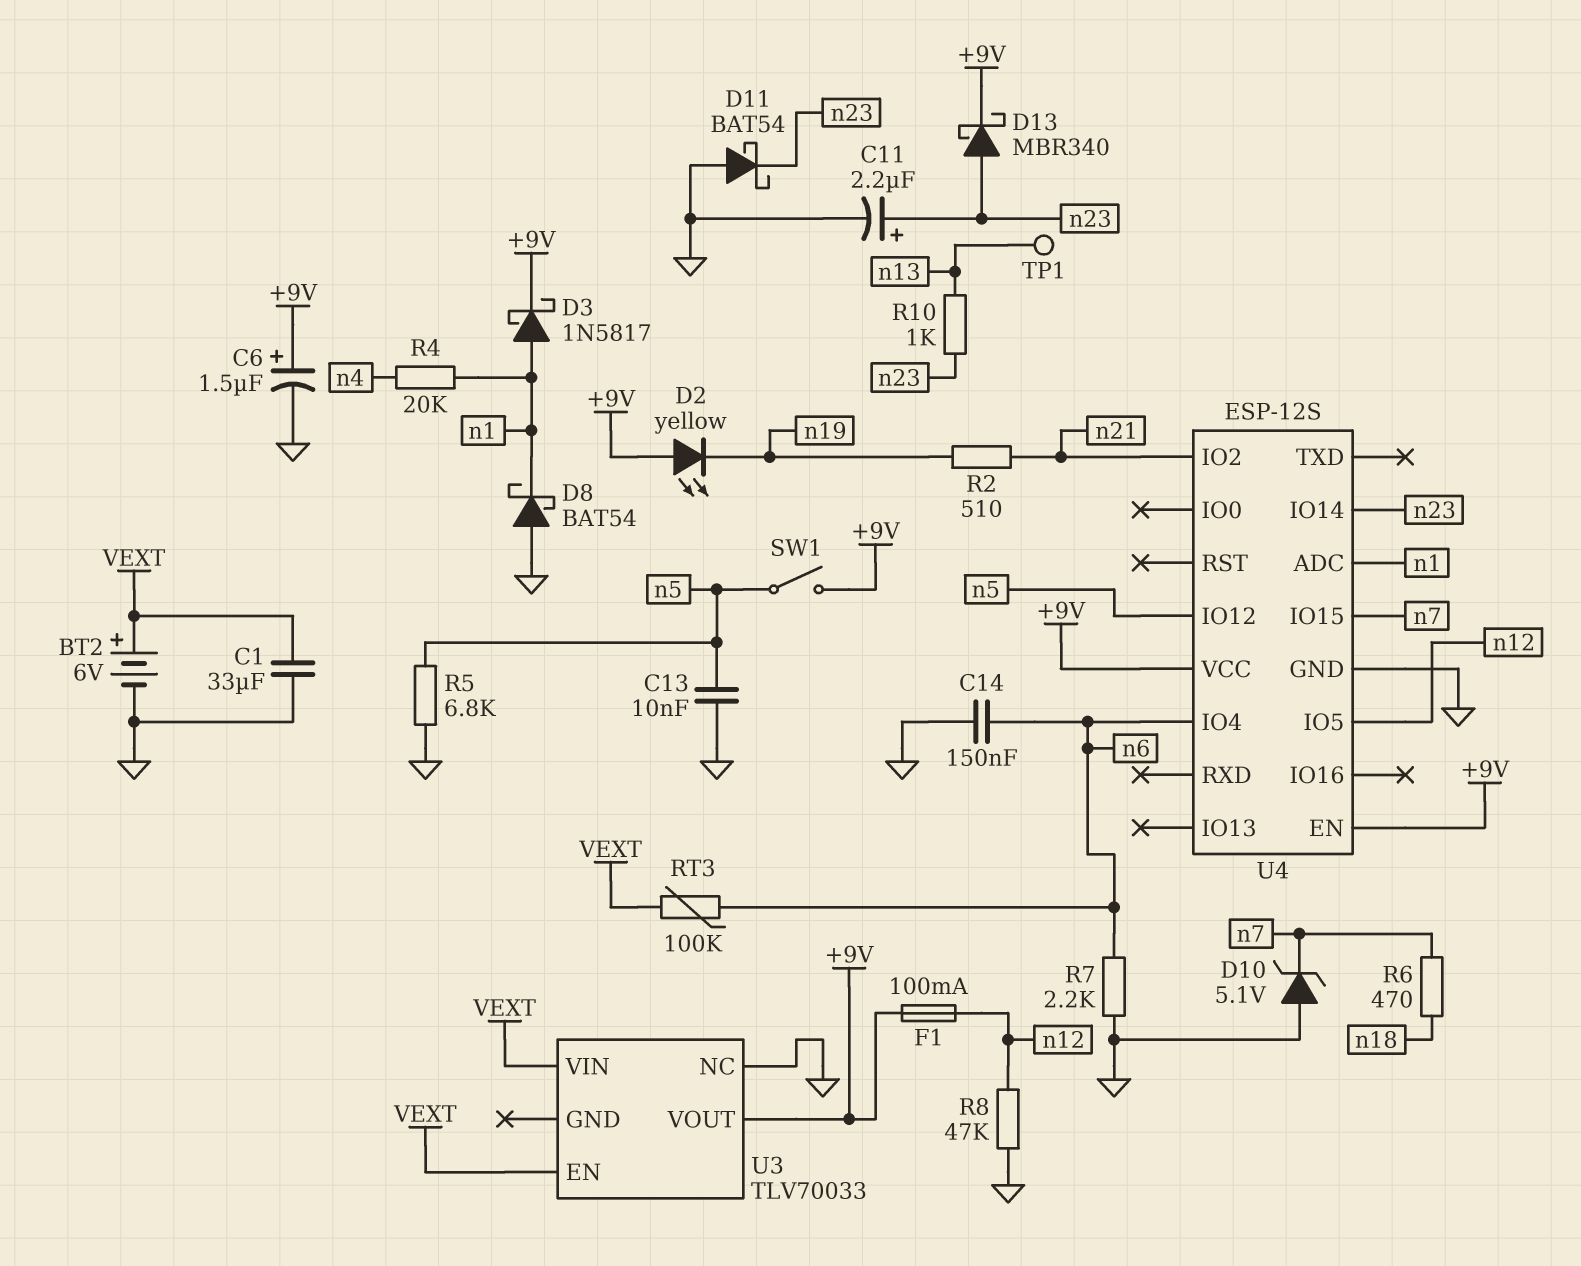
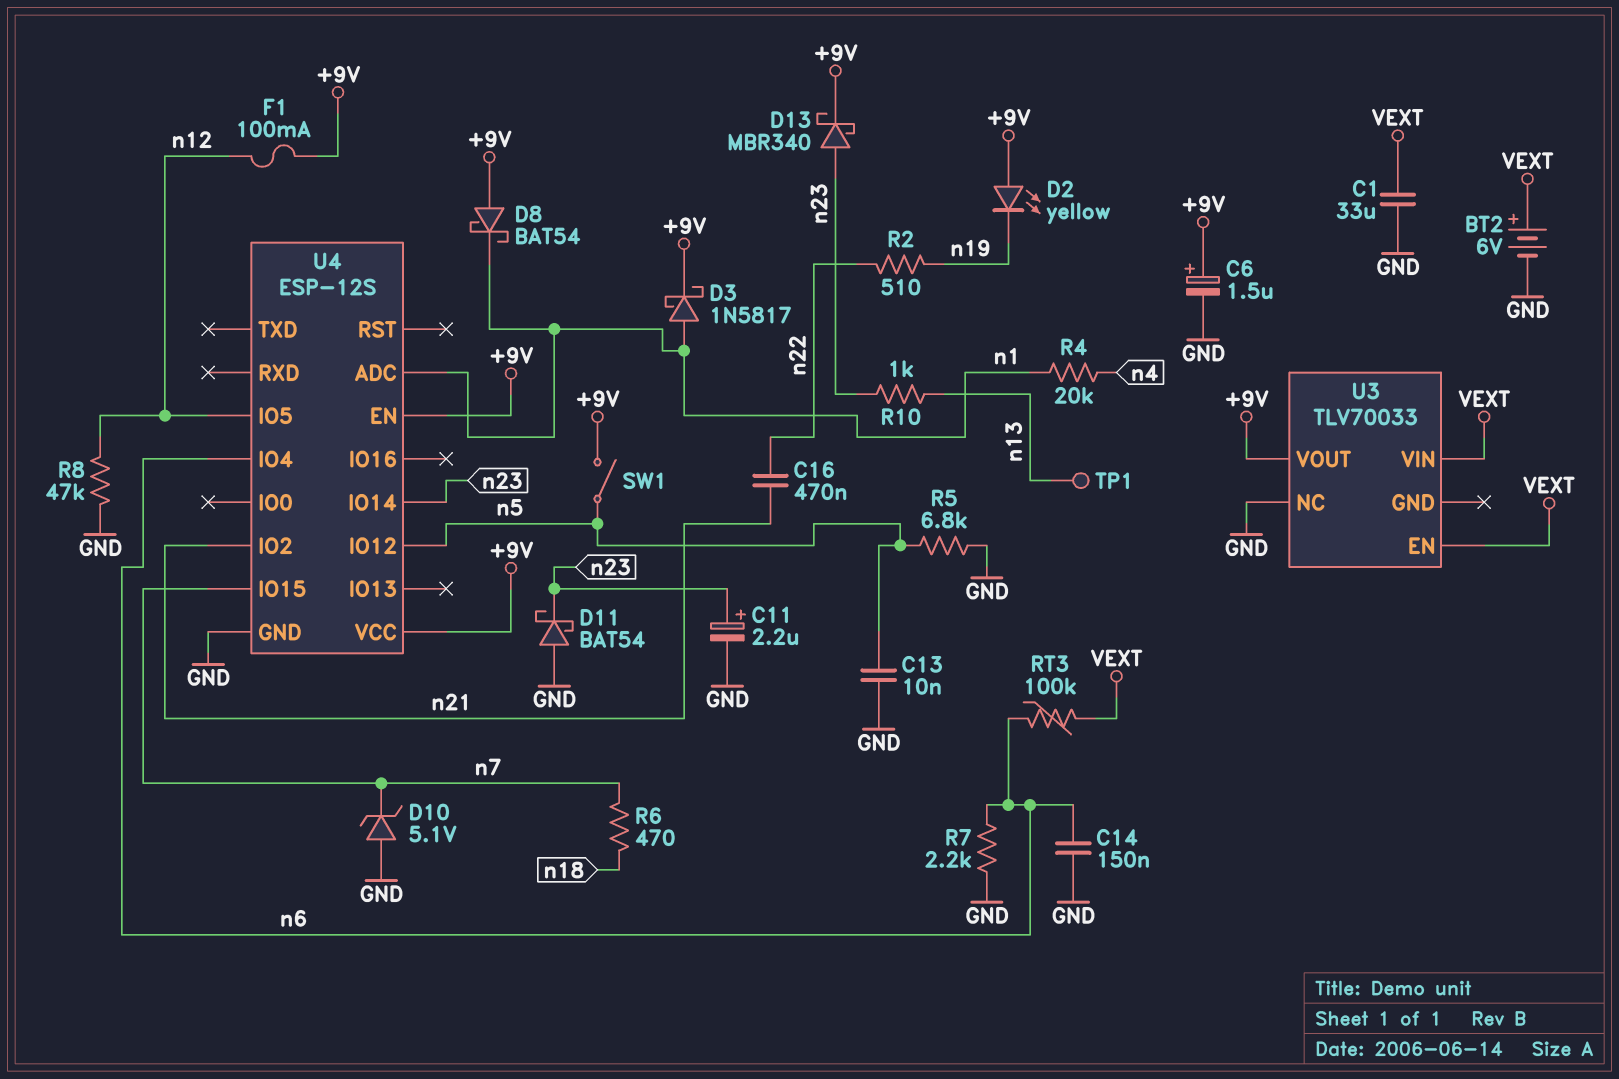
C16: none -> 470nF (n21, n22)
D8: schottky BAT54 (A GND, K n1) -> schottky BAT54 (A +9V, K n1)
R2: 510 (n19, n21) -> 510 (n19, n22)

